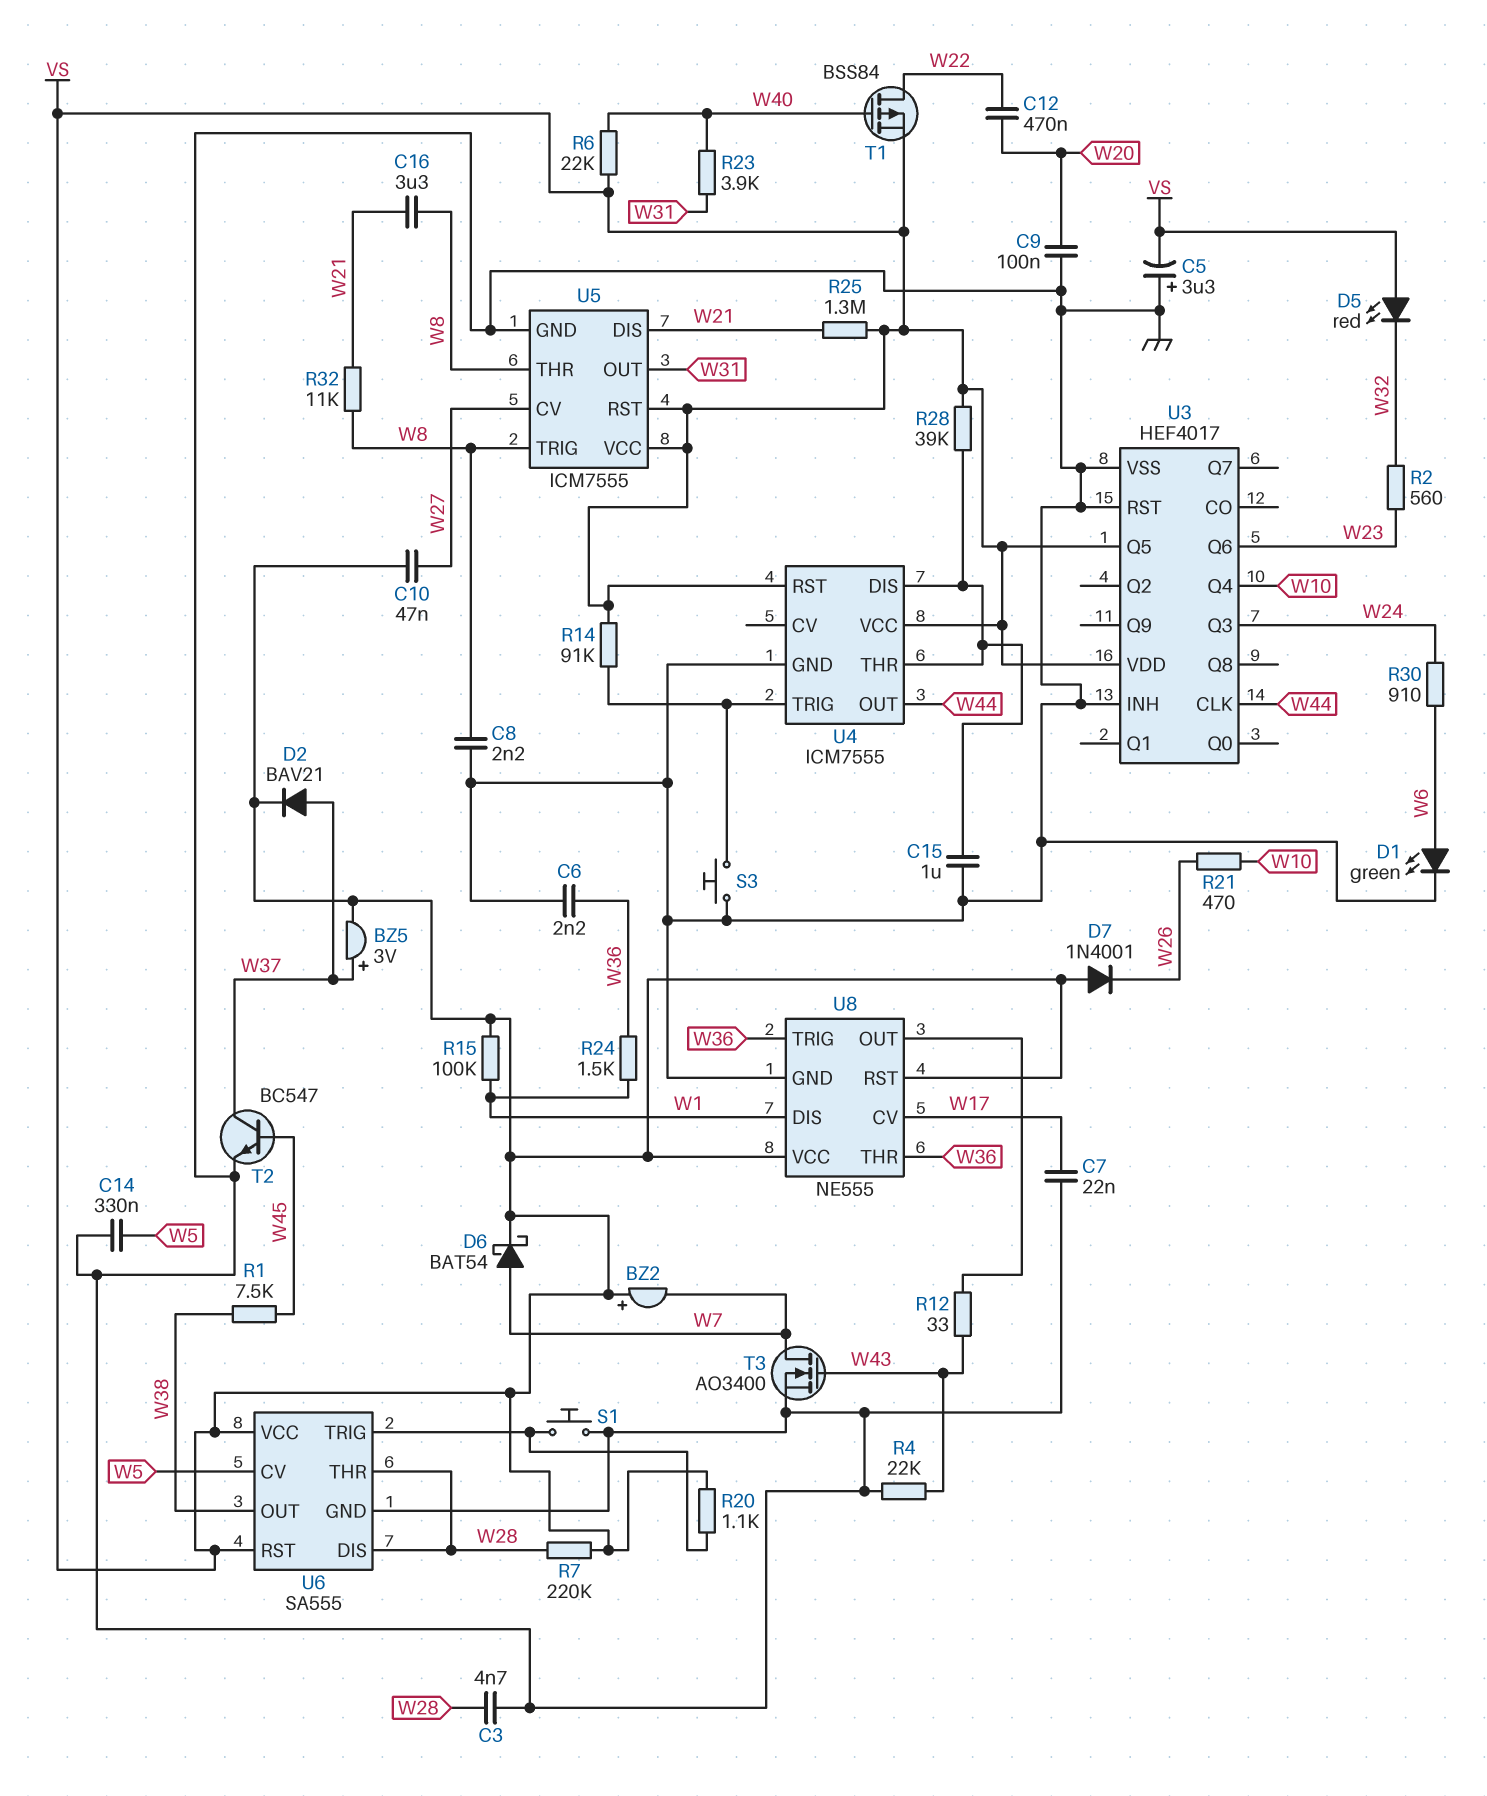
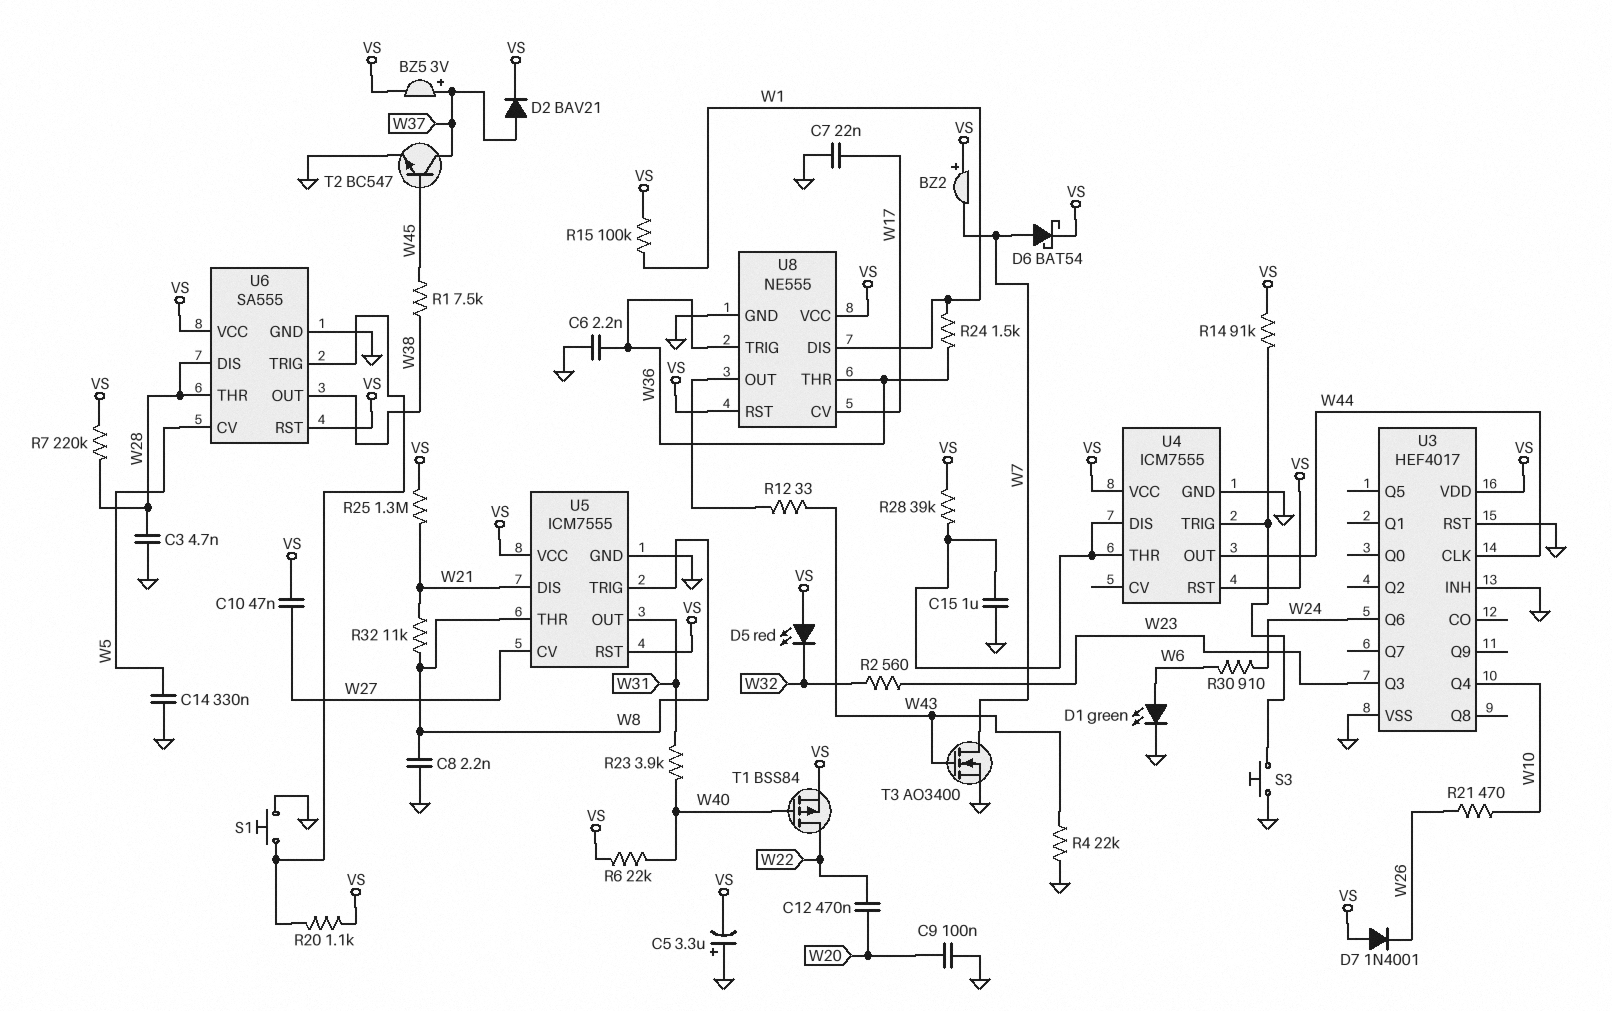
C16: 3.3uF (W8, W21) -> none
U3 pin Q3: W24 -> W23
U3 pin Q5: VS -> none
U3 pin Q6: W23 -> W24

